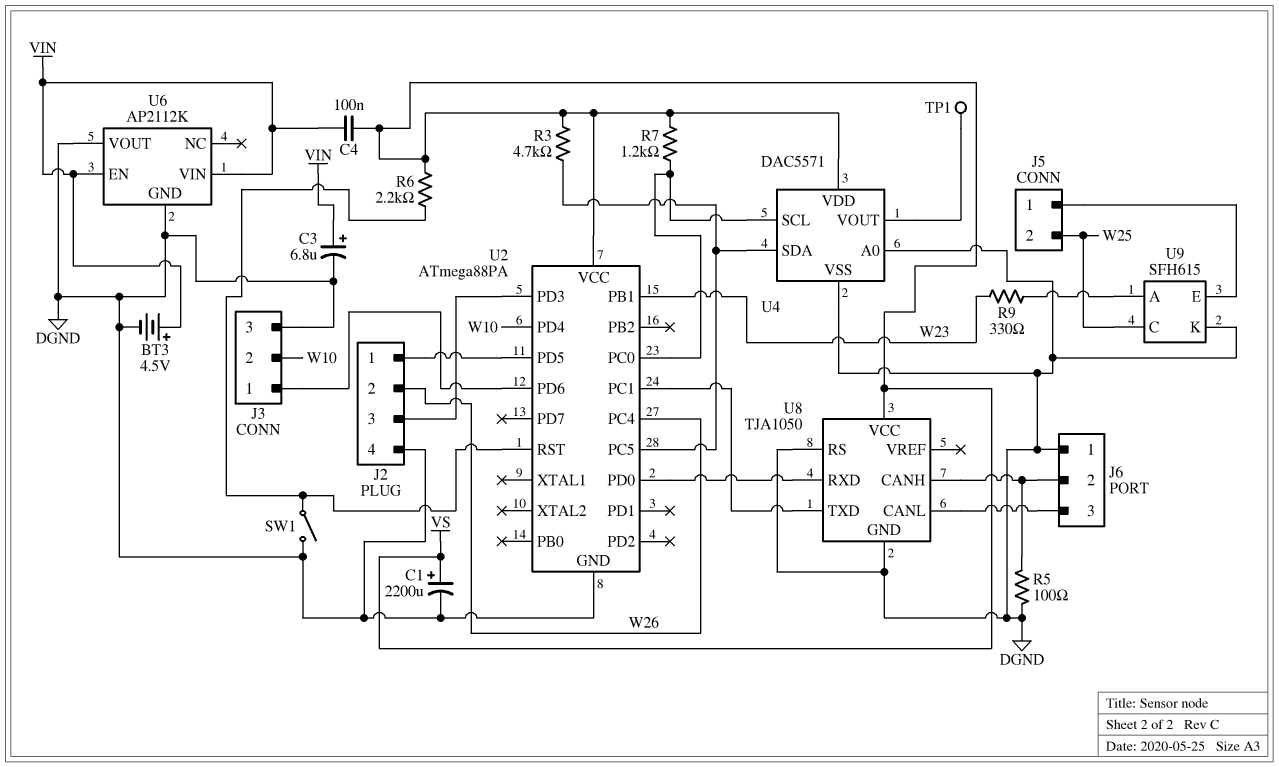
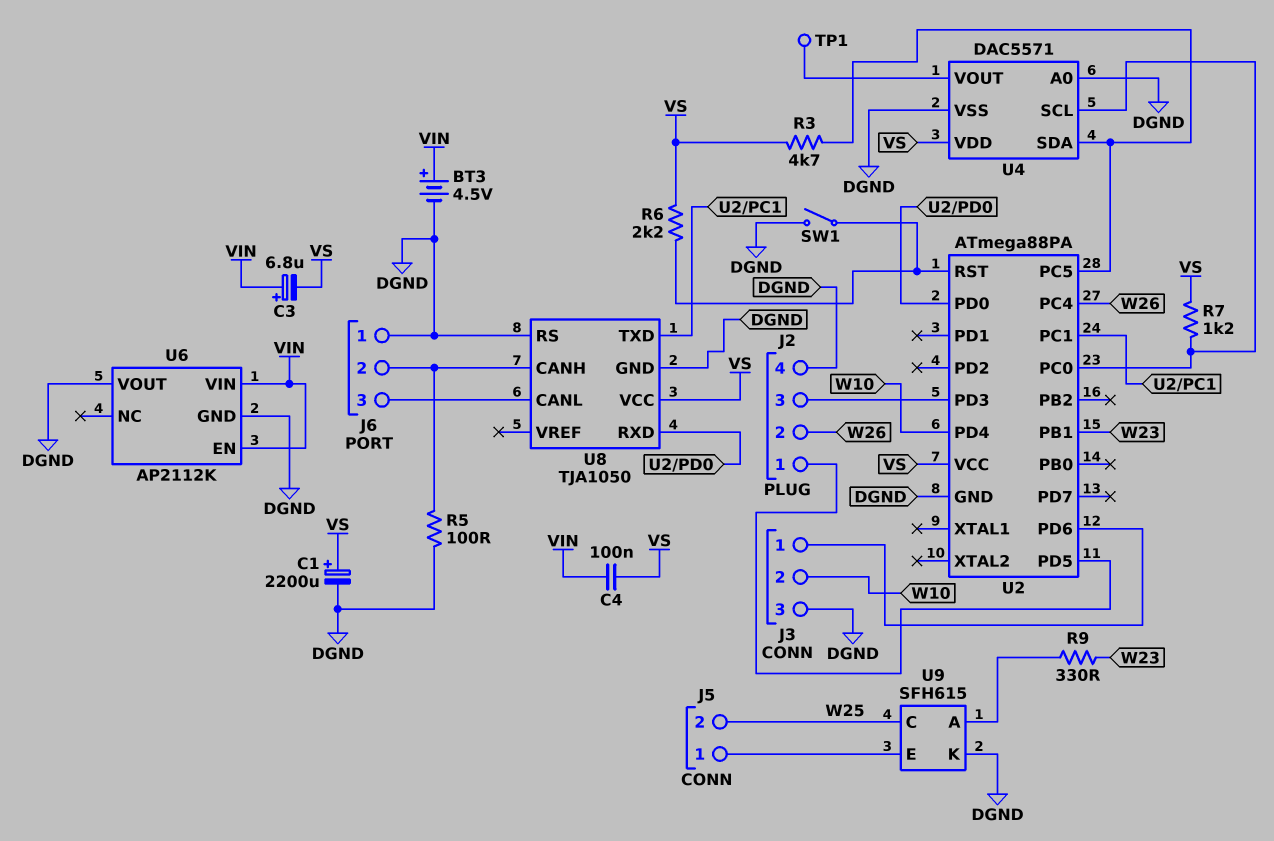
C3: 6.8uF (plus VIN, minus DGND) -> 6.8uF (plus VIN, minus VS)

